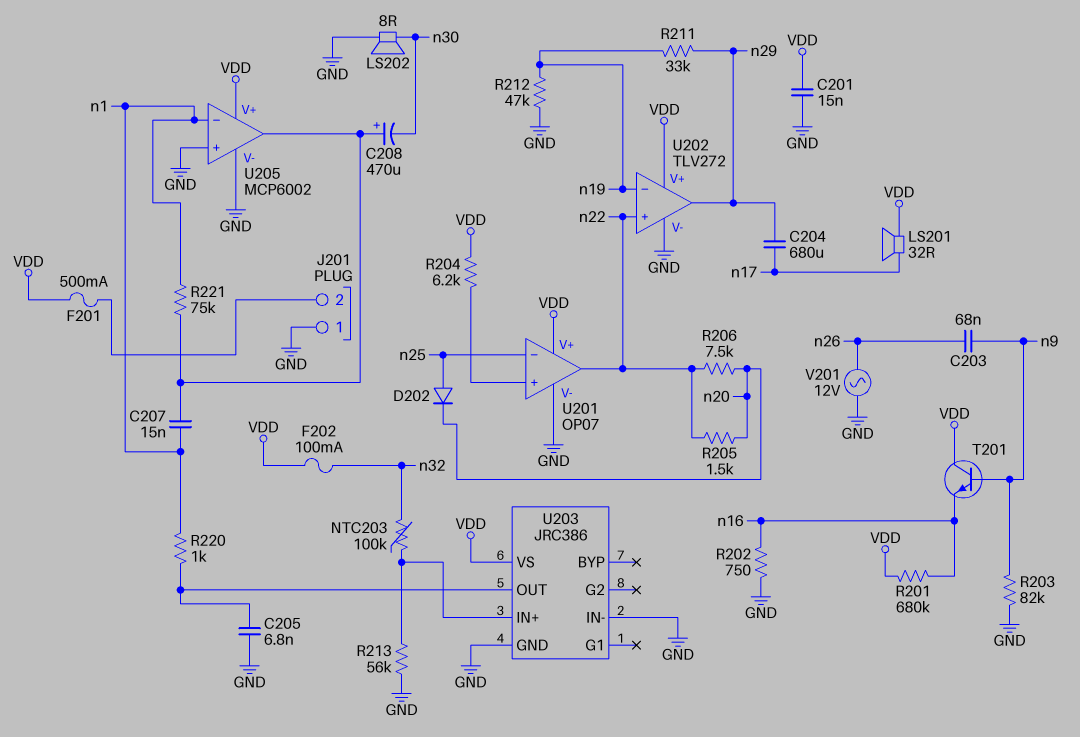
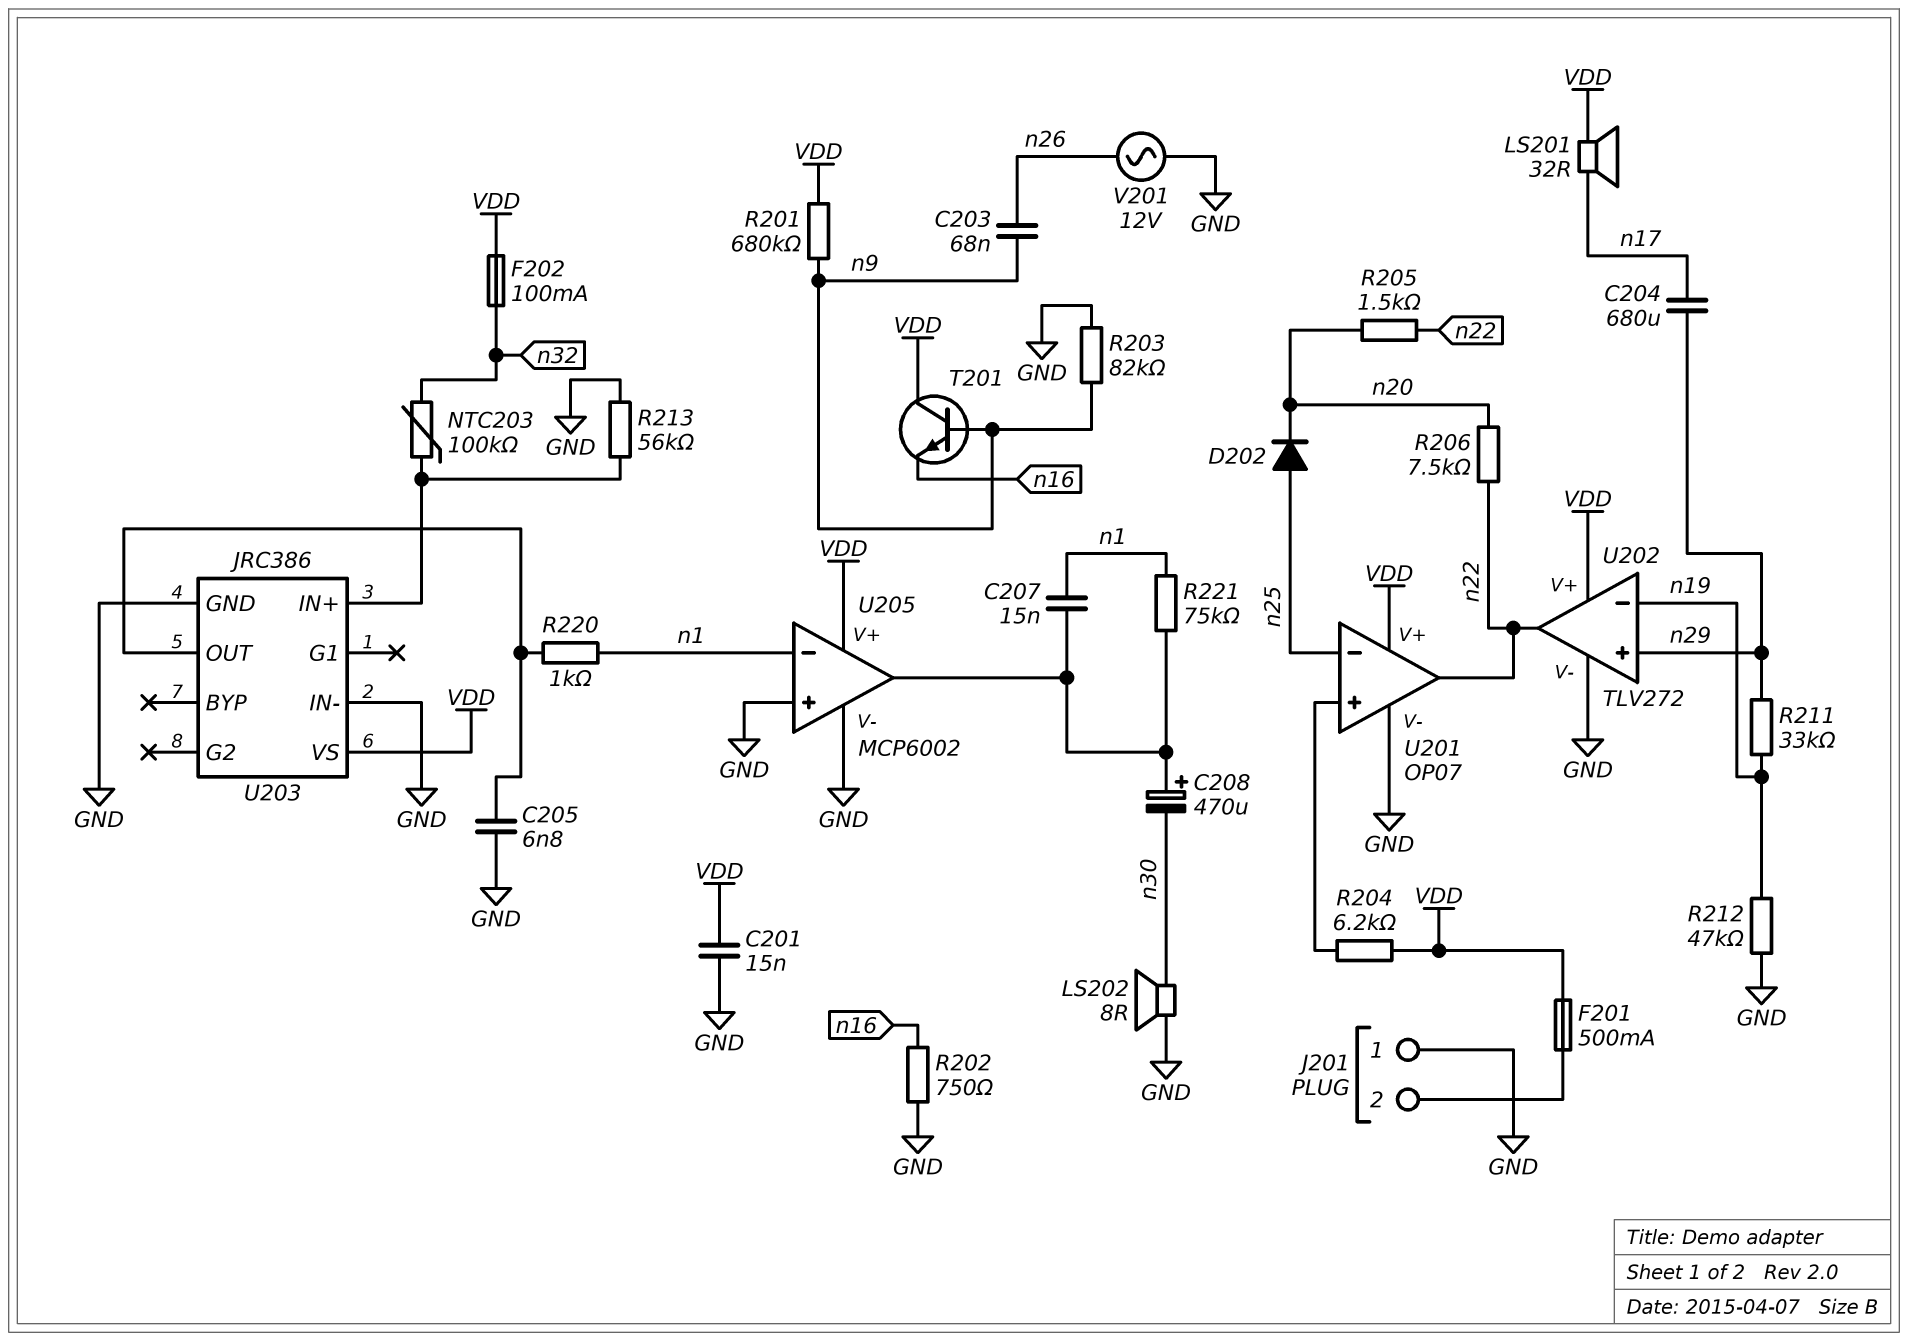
R201: 680k (VDD, n16) -> 680k (VDD, n9)
U202 pin in+: n22 -> n29
U202 pin out: n29 -> n22

